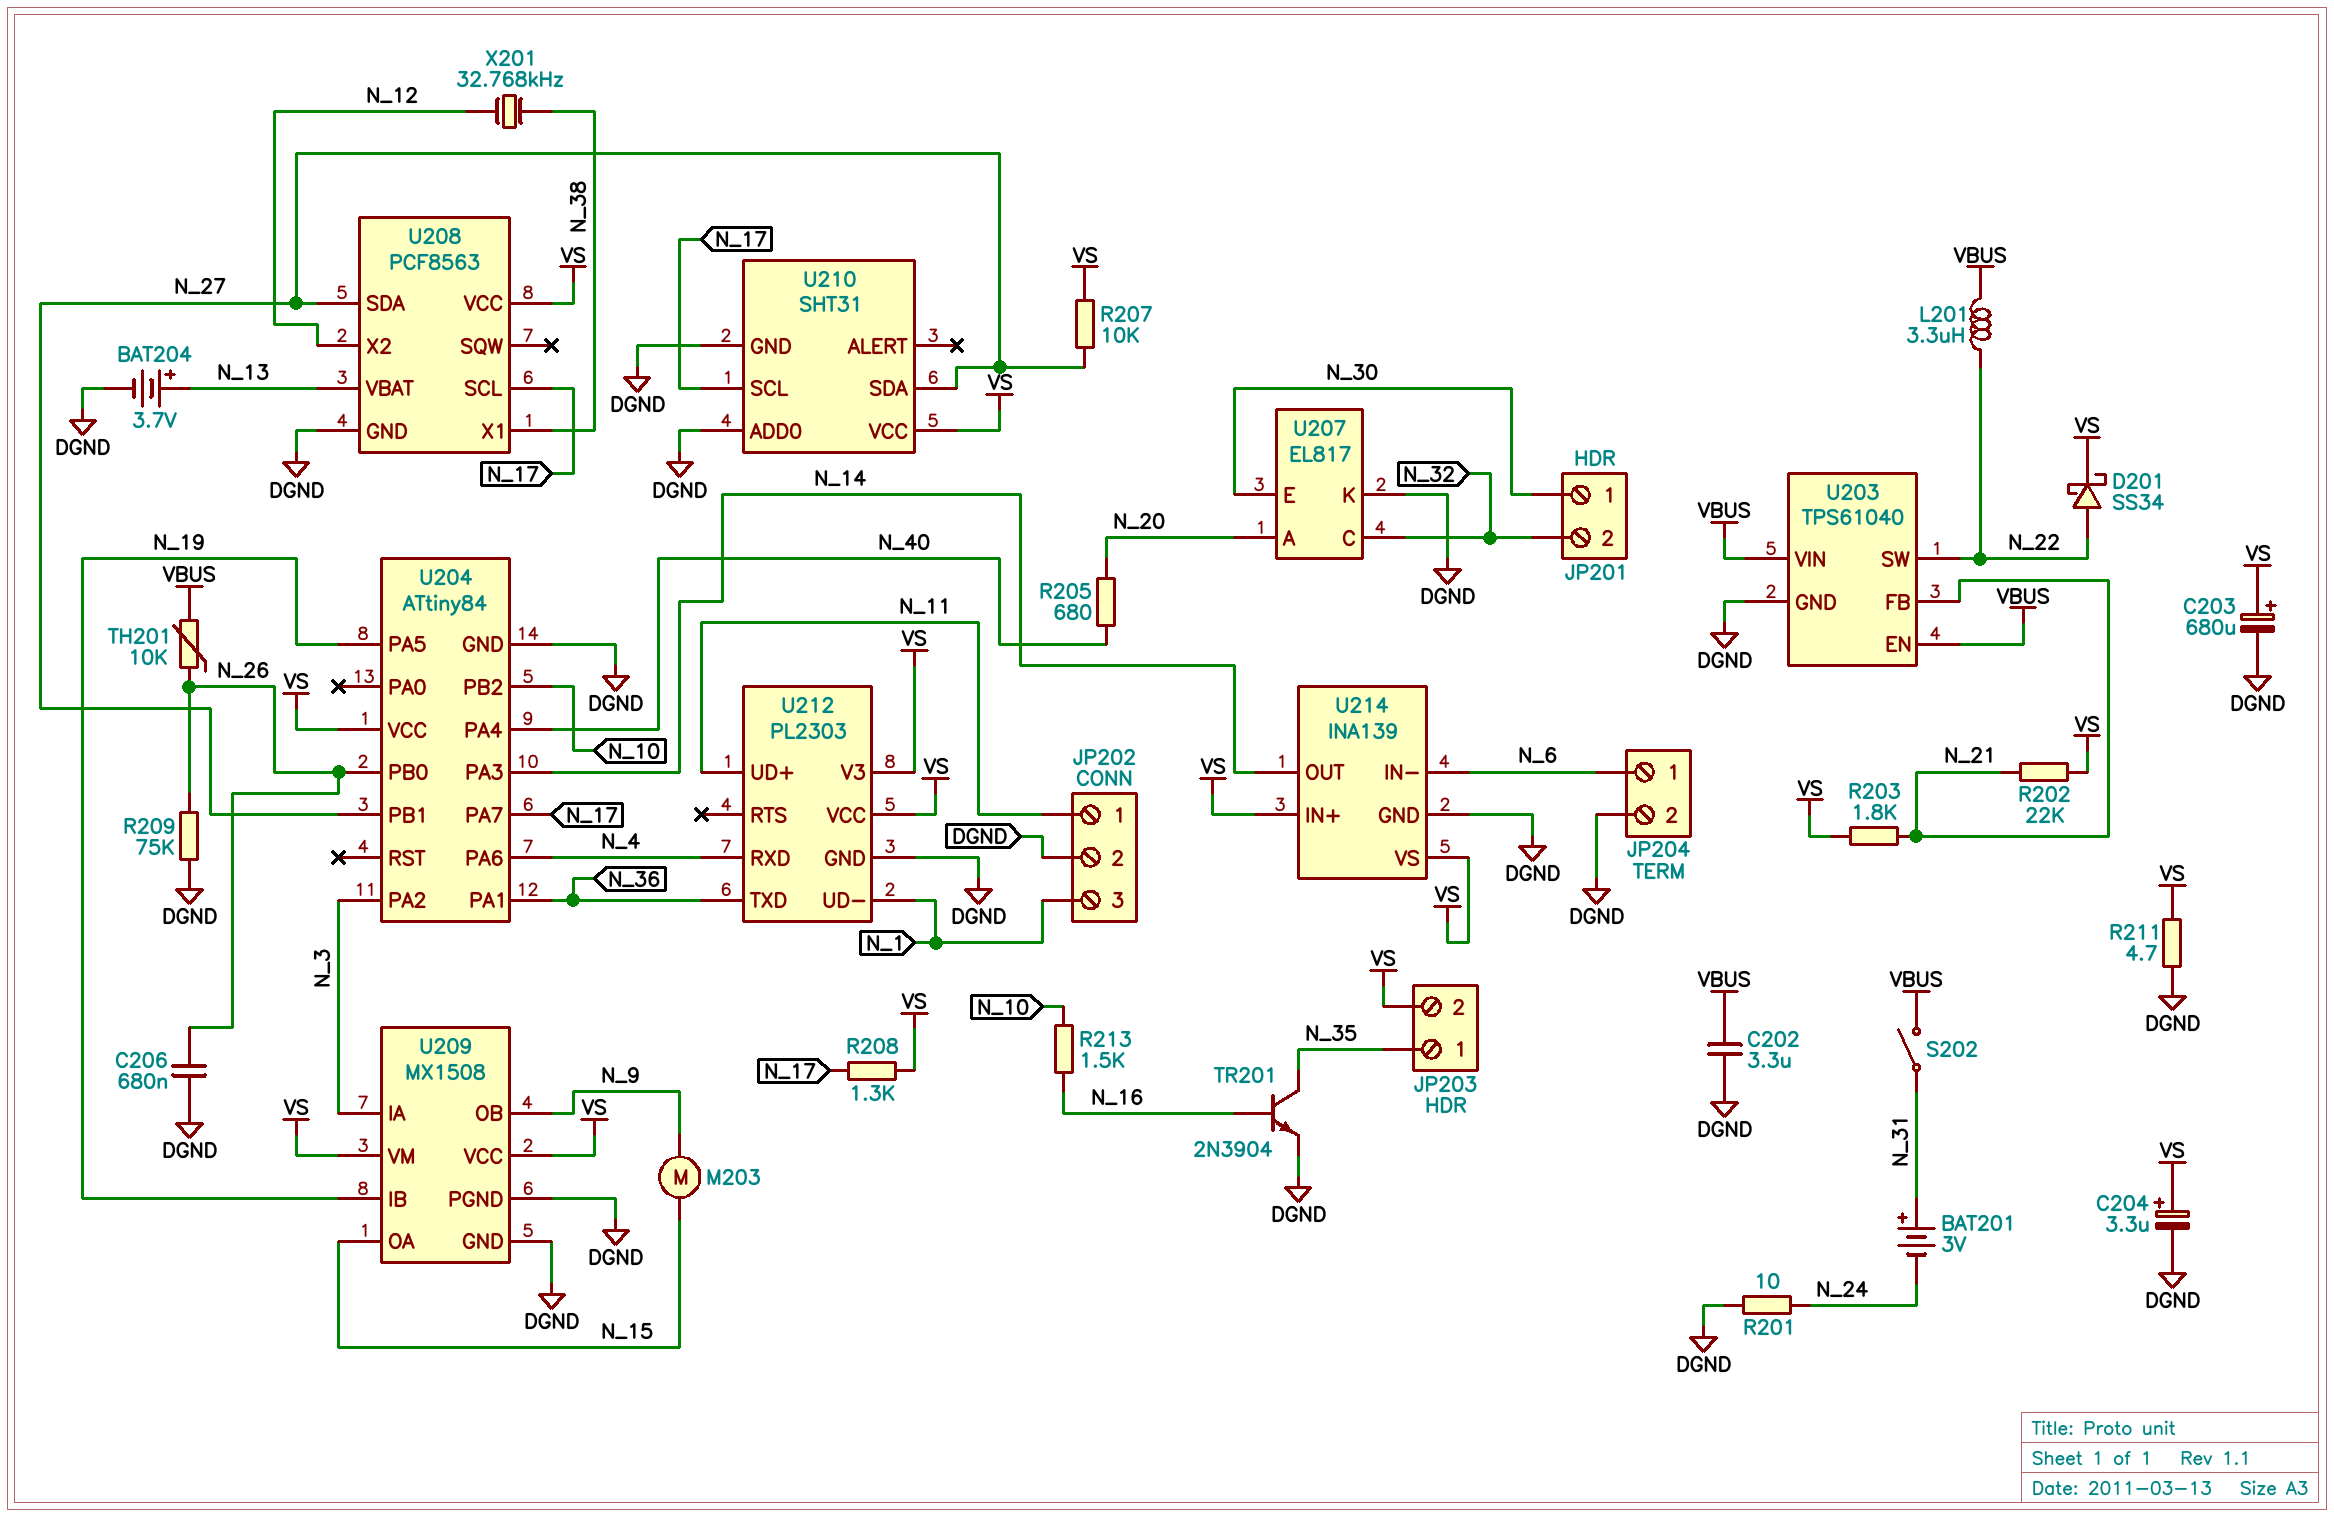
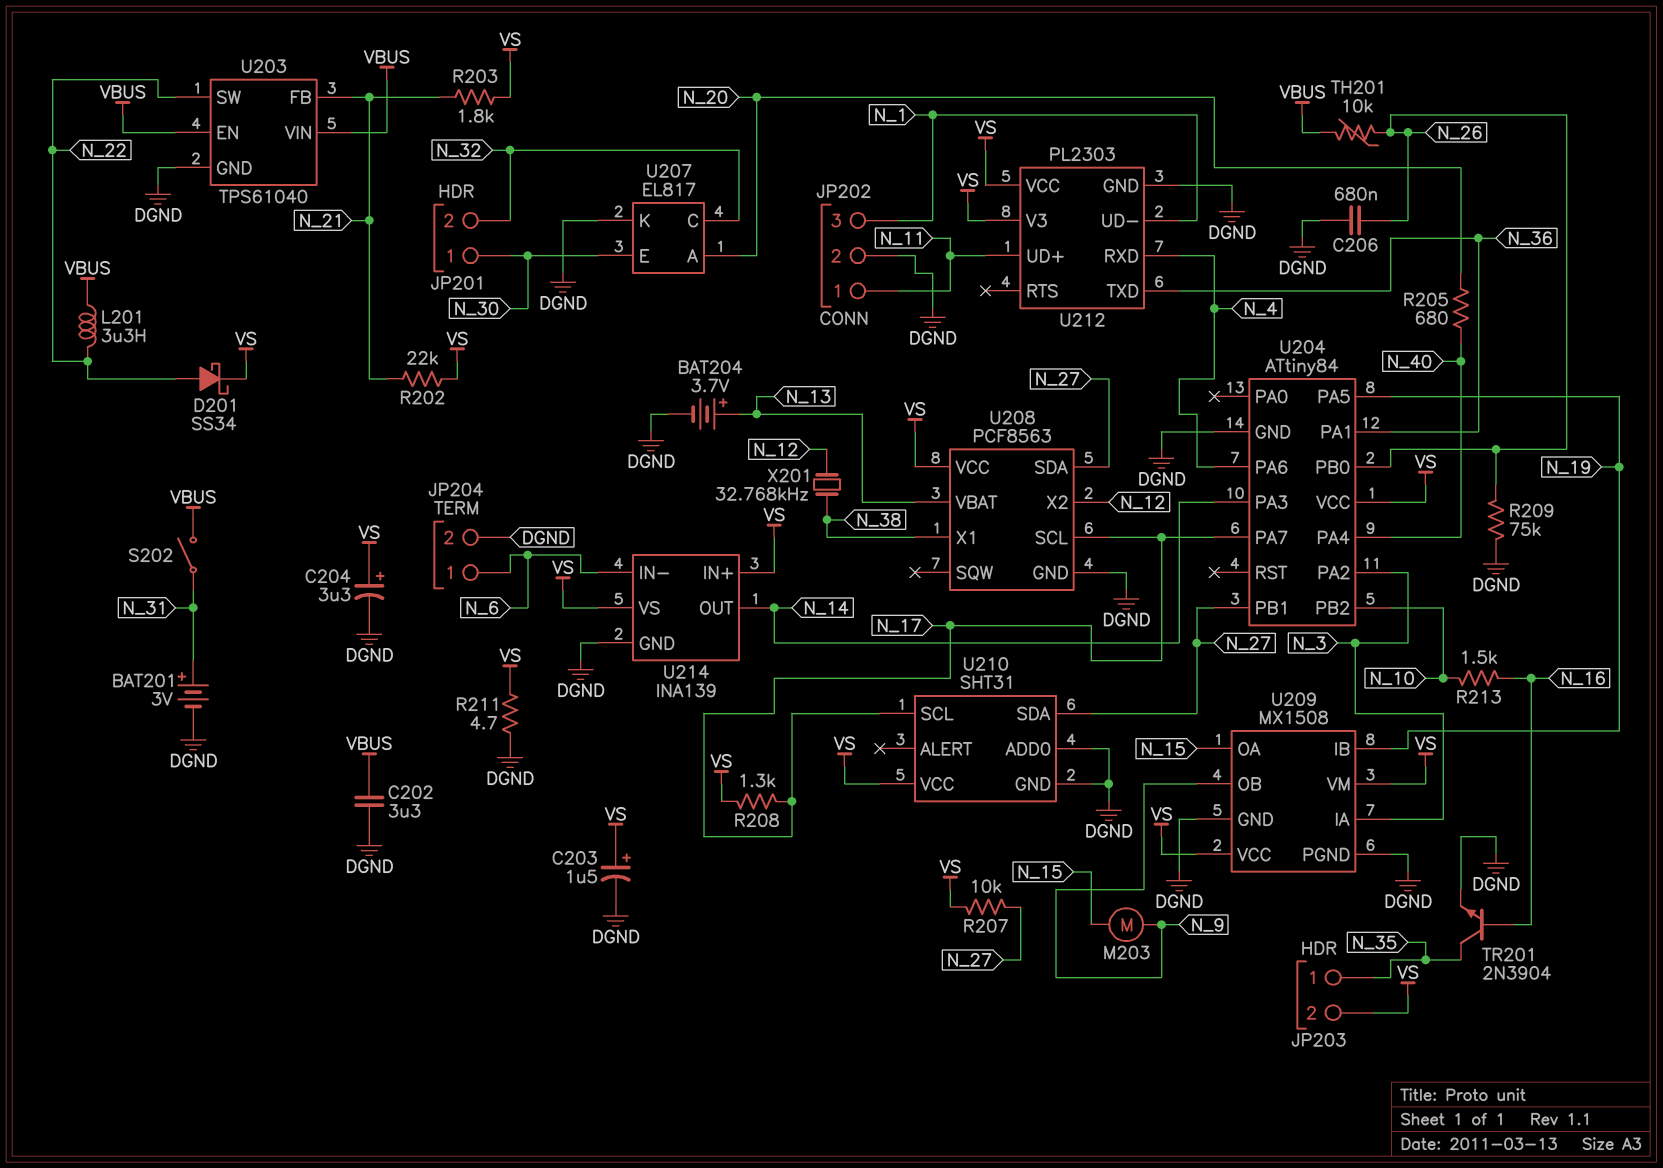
BAT201: 3V (plus N_31, minus N_24) -> 3V (plus N_31, minus DGND)
C203: 680uF (plus VS, minus DGND) -> 1.5uF (plus VS, minus DGND)
R201: 10 (DGND, N_24) -> none

